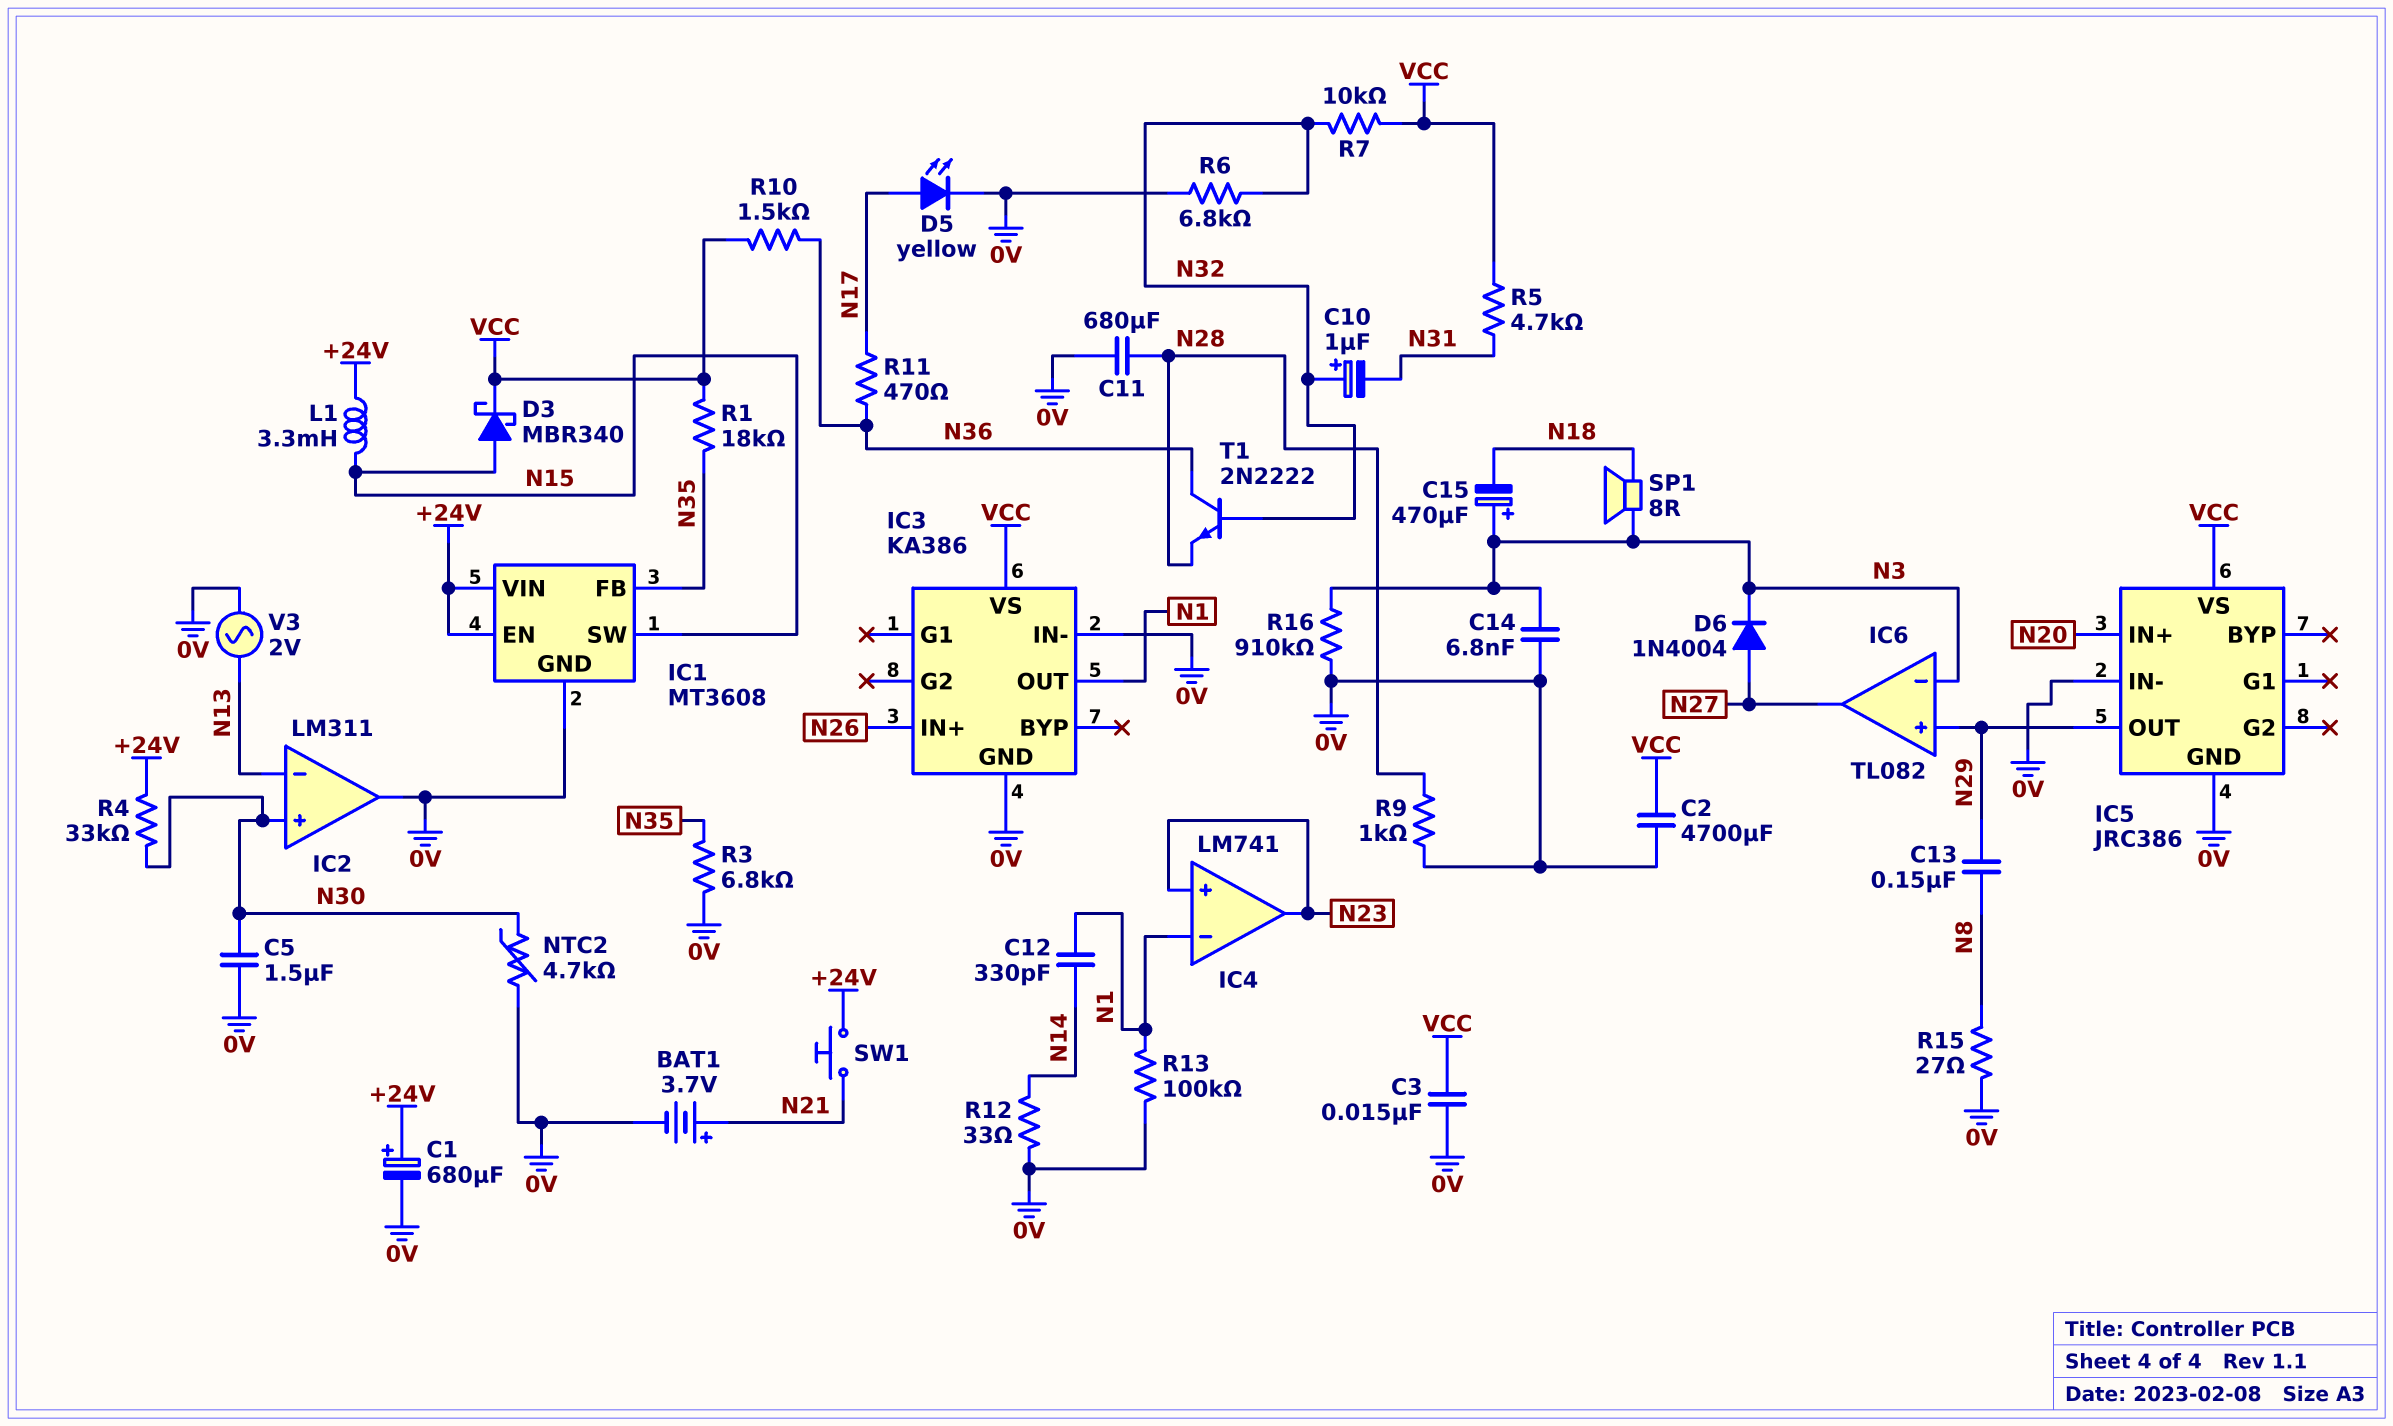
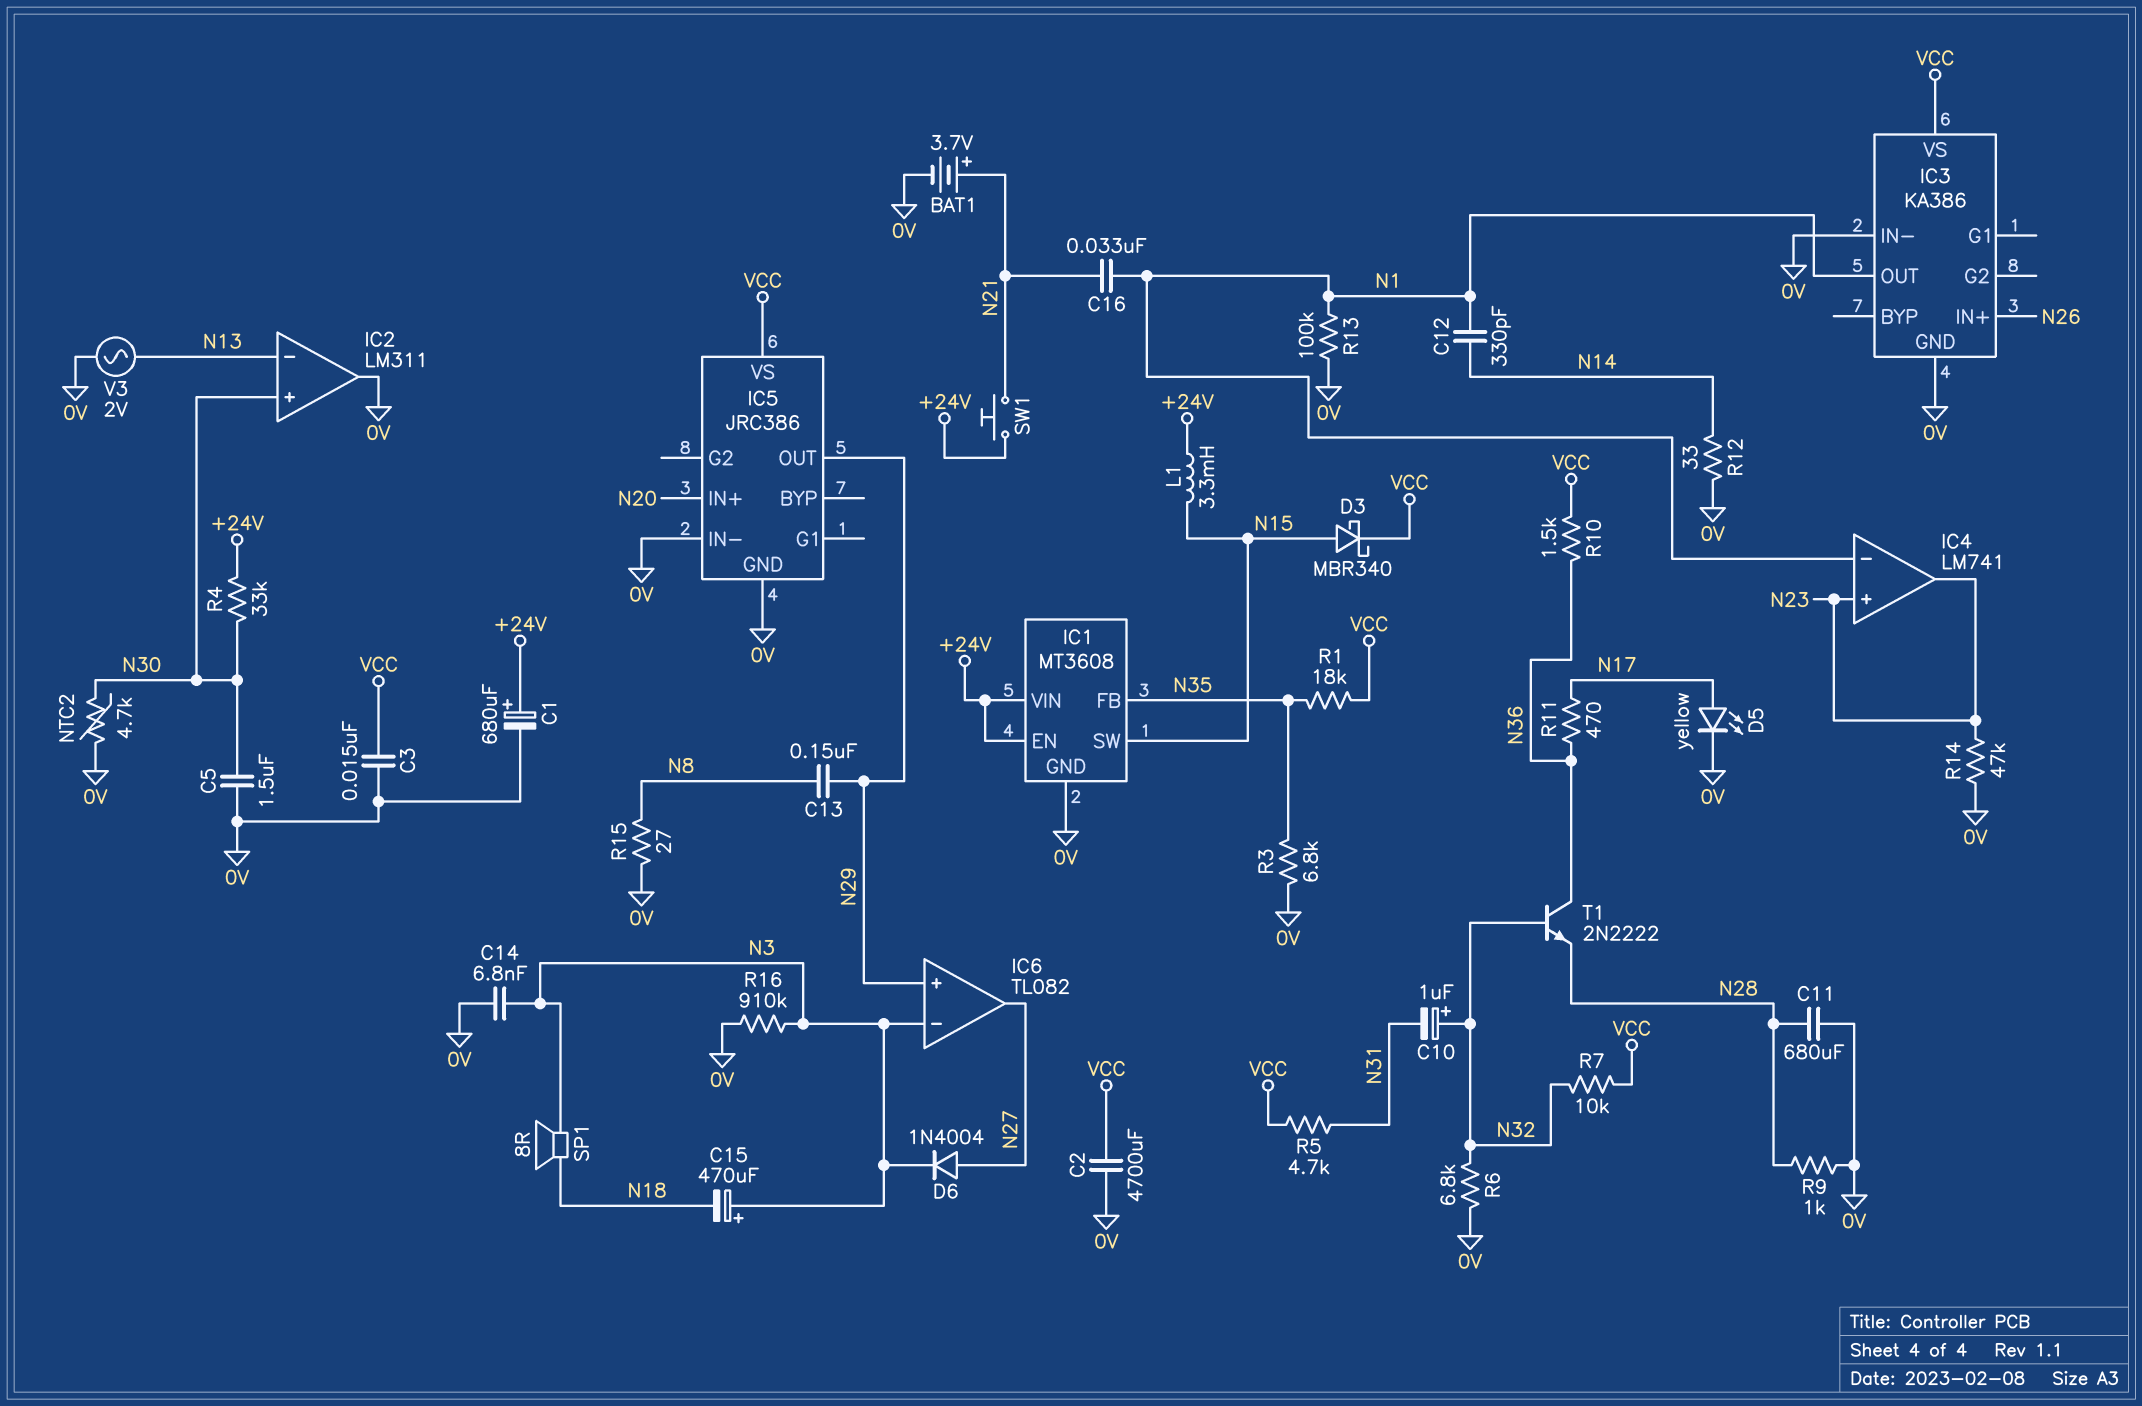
C16: none -> 33nF (N1, N21)
R14: none -> 47k (0V, N23)

